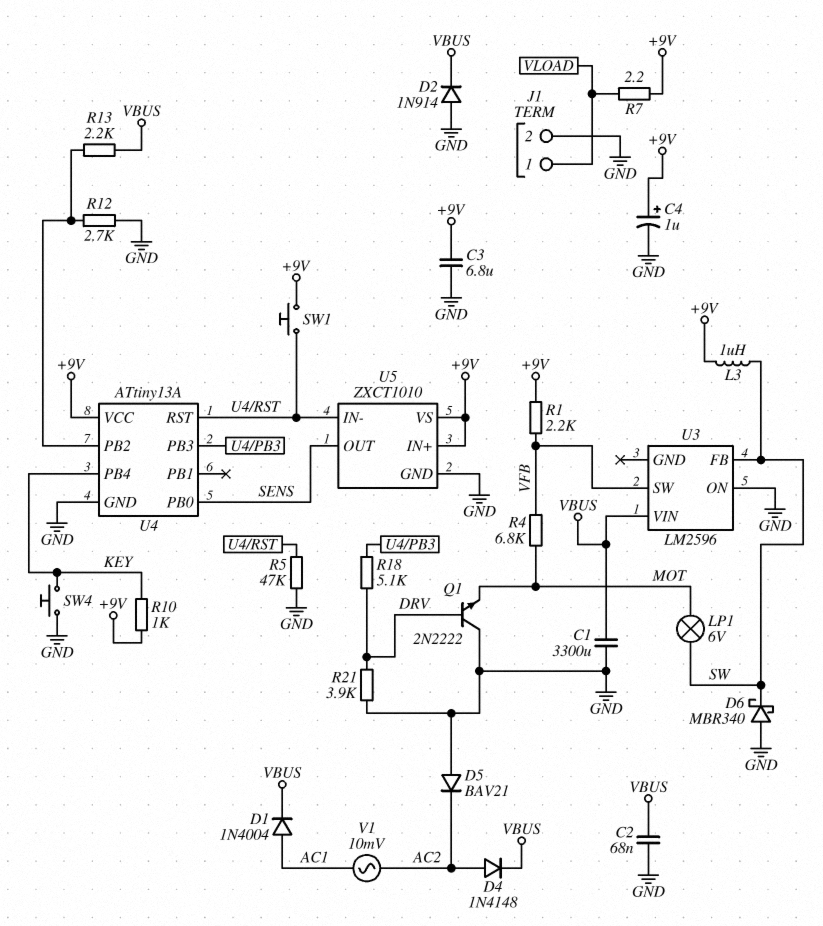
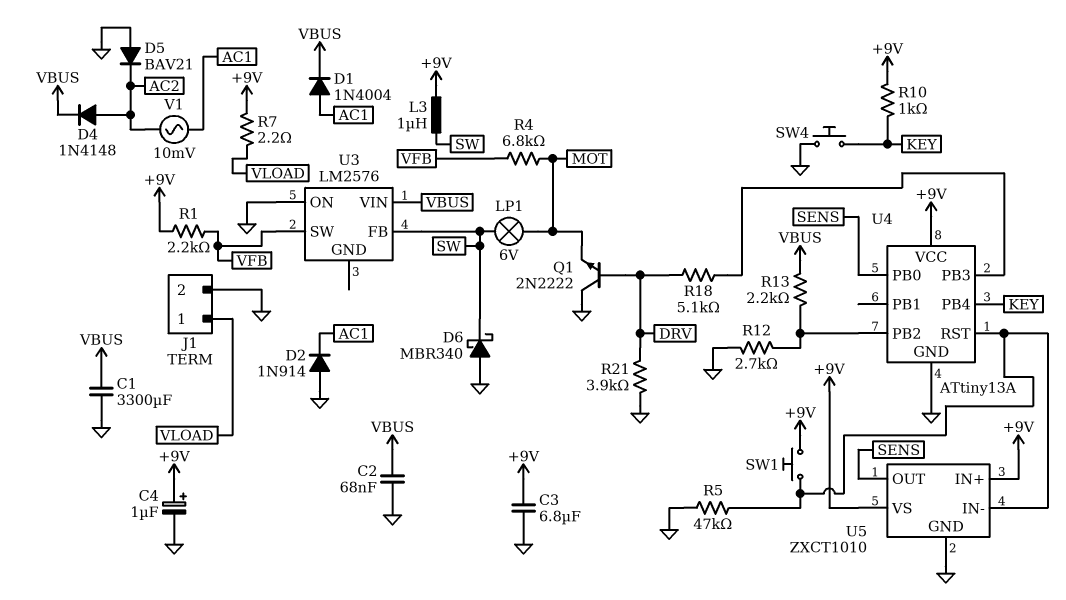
D2: diode 1N914 (A GND, K VBUS) -> diode 1N914 (A GND, K AC1)
U3: LM2596 -> LM2576

